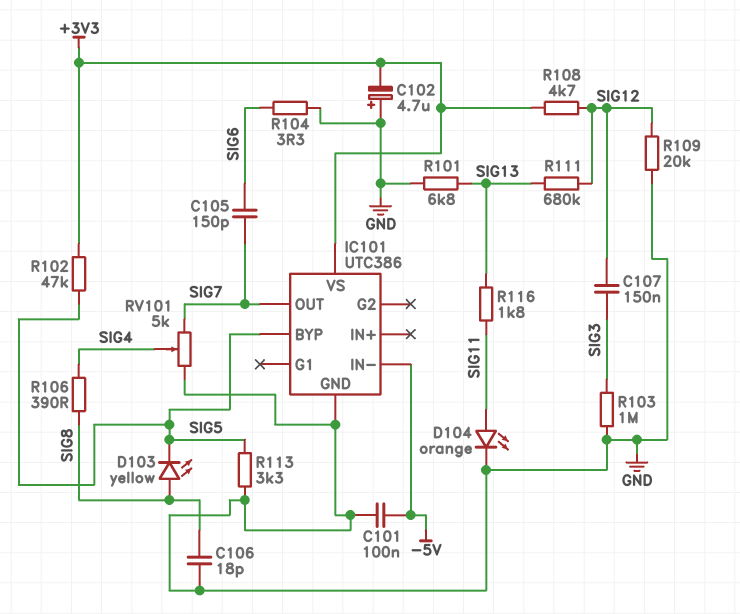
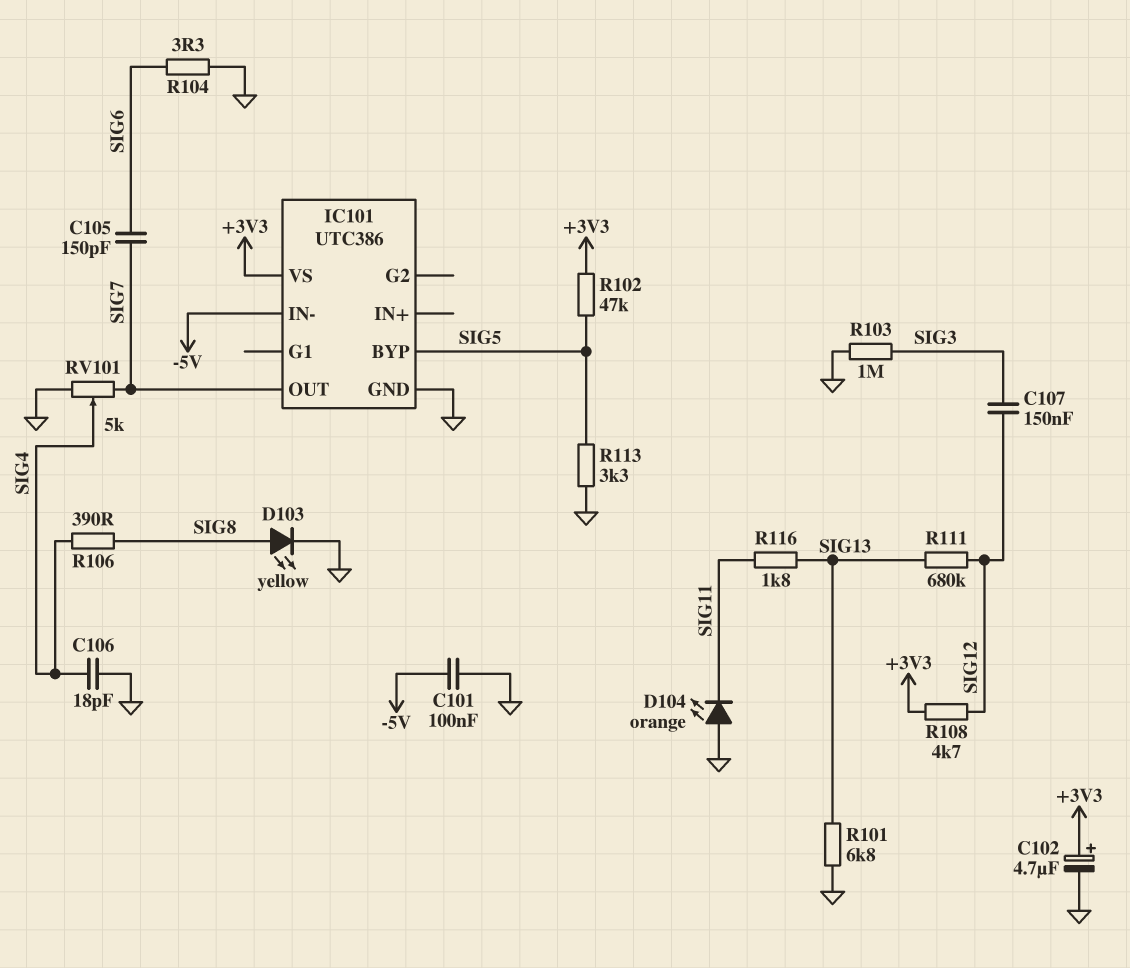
C102: 4.7uF (plus GND, minus +3V3) -> 4.7uF (plus +3V3, minus GND)
C106: 18pF (GND, SIG8) -> 18pF (GND, SIG4)
D103: LED yellow (A SIG8, K SIG5) -> LED yellow (A SIG8, K GND)
D104: LED orange (A SIG11, K GND) -> LED orange (A GND, K SIG11)
R109: 20k (GND, SIG12) -> none

